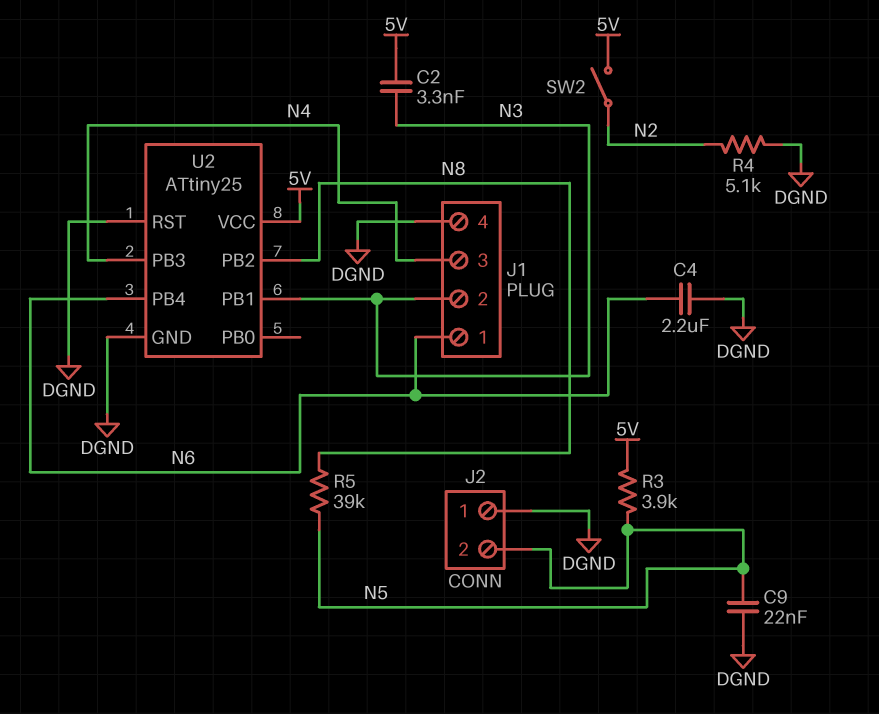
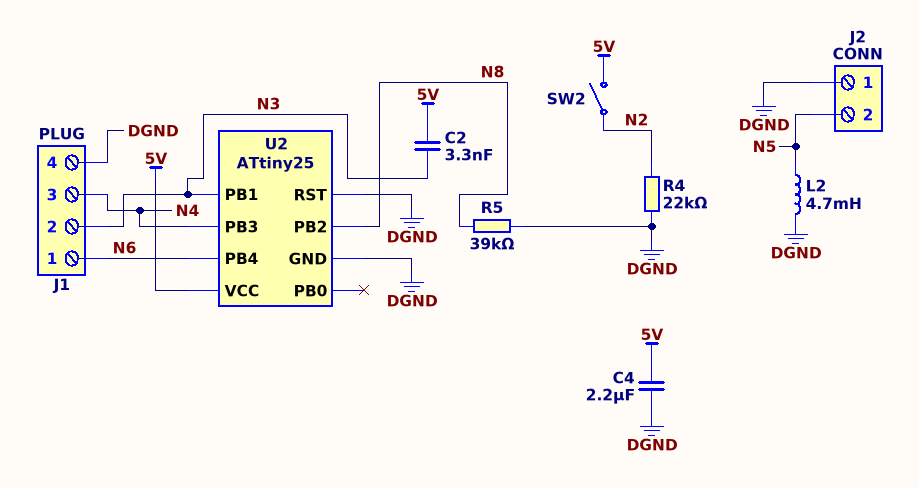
C4: 2.2uF (DGND, N6) -> 2.2uF (5V, DGND)
C9: 22nF (DGND, N5) -> none
L2: none -> 4.7mH (DGND, N5)
R3: 3.9k (5V, N5) -> none
R4: 5.1k (DGND, N2) -> 22k (DGND, N2)
R5: 39k (N5, N8) -> 39k (DGND, N8)

